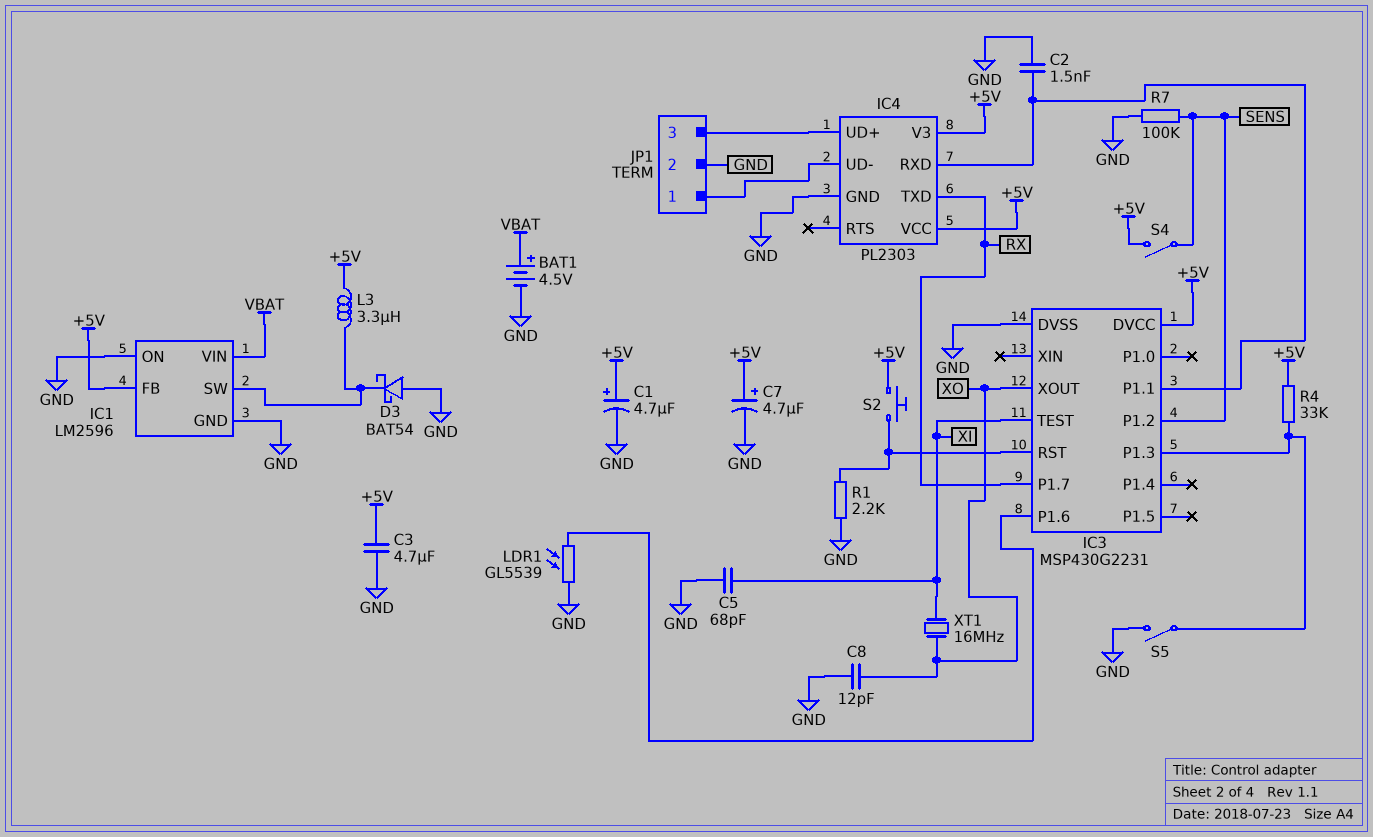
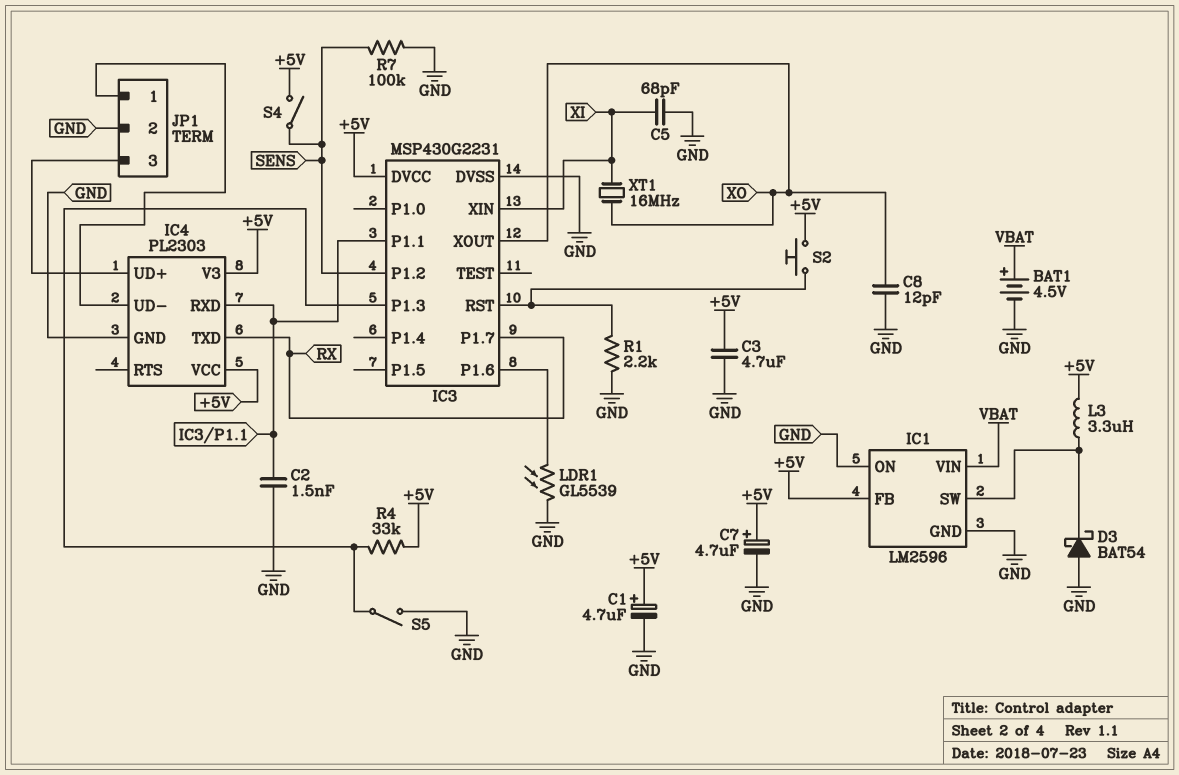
IC3 pin TEST: XI -> none
IC3 pin XIN: none -> XI

